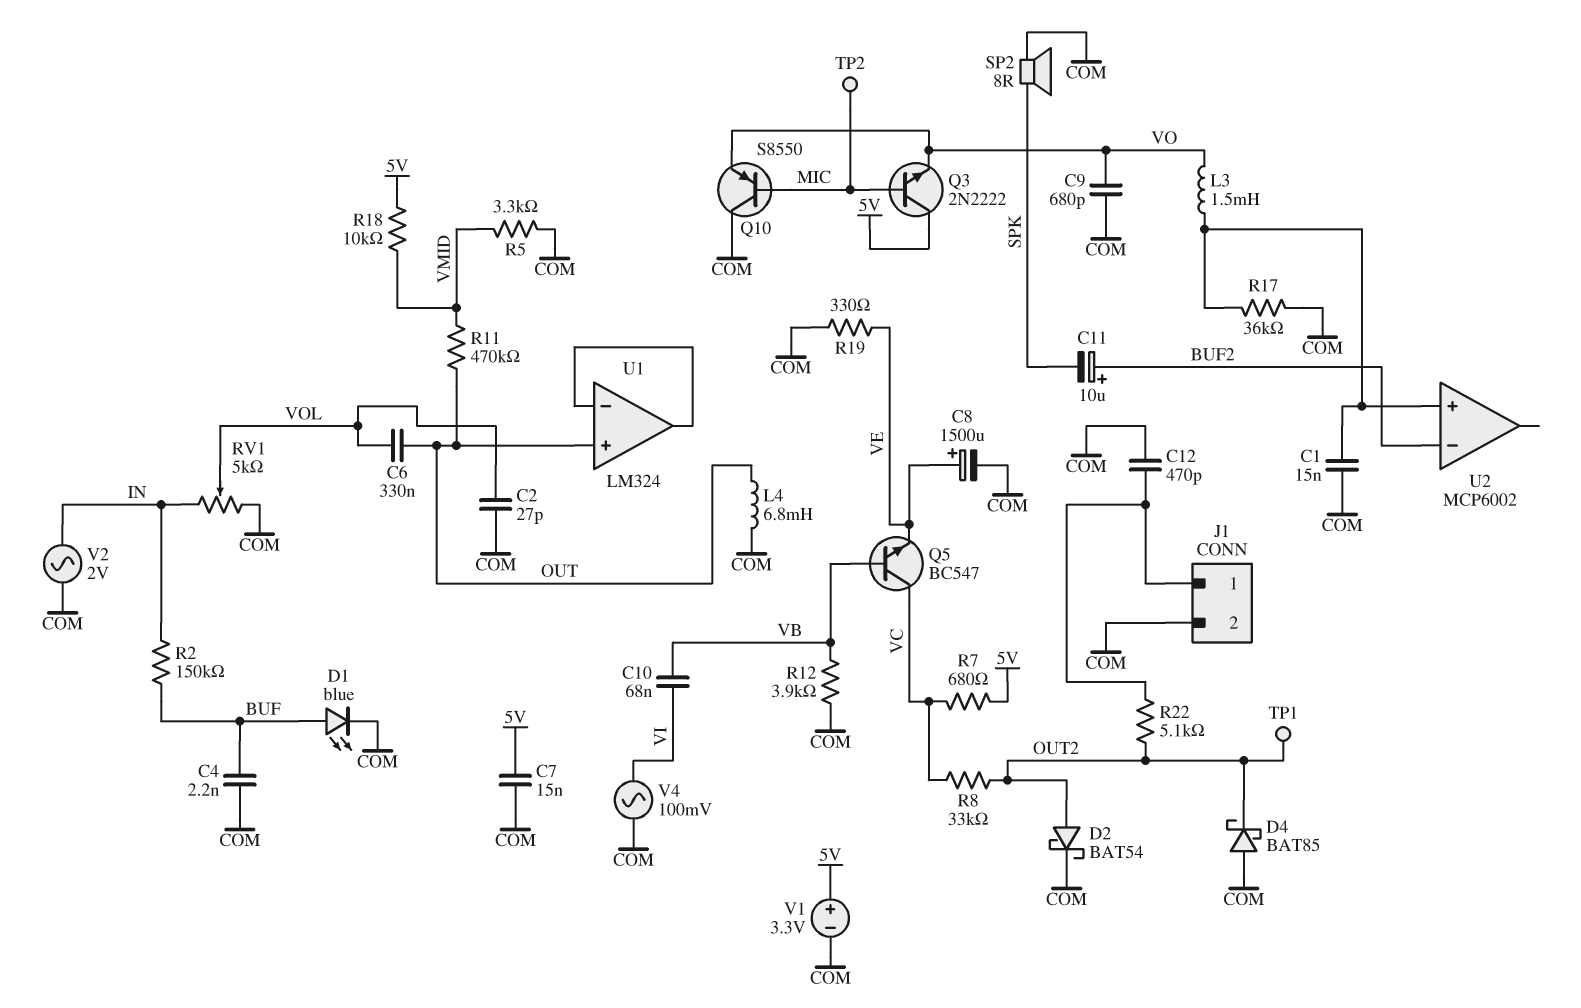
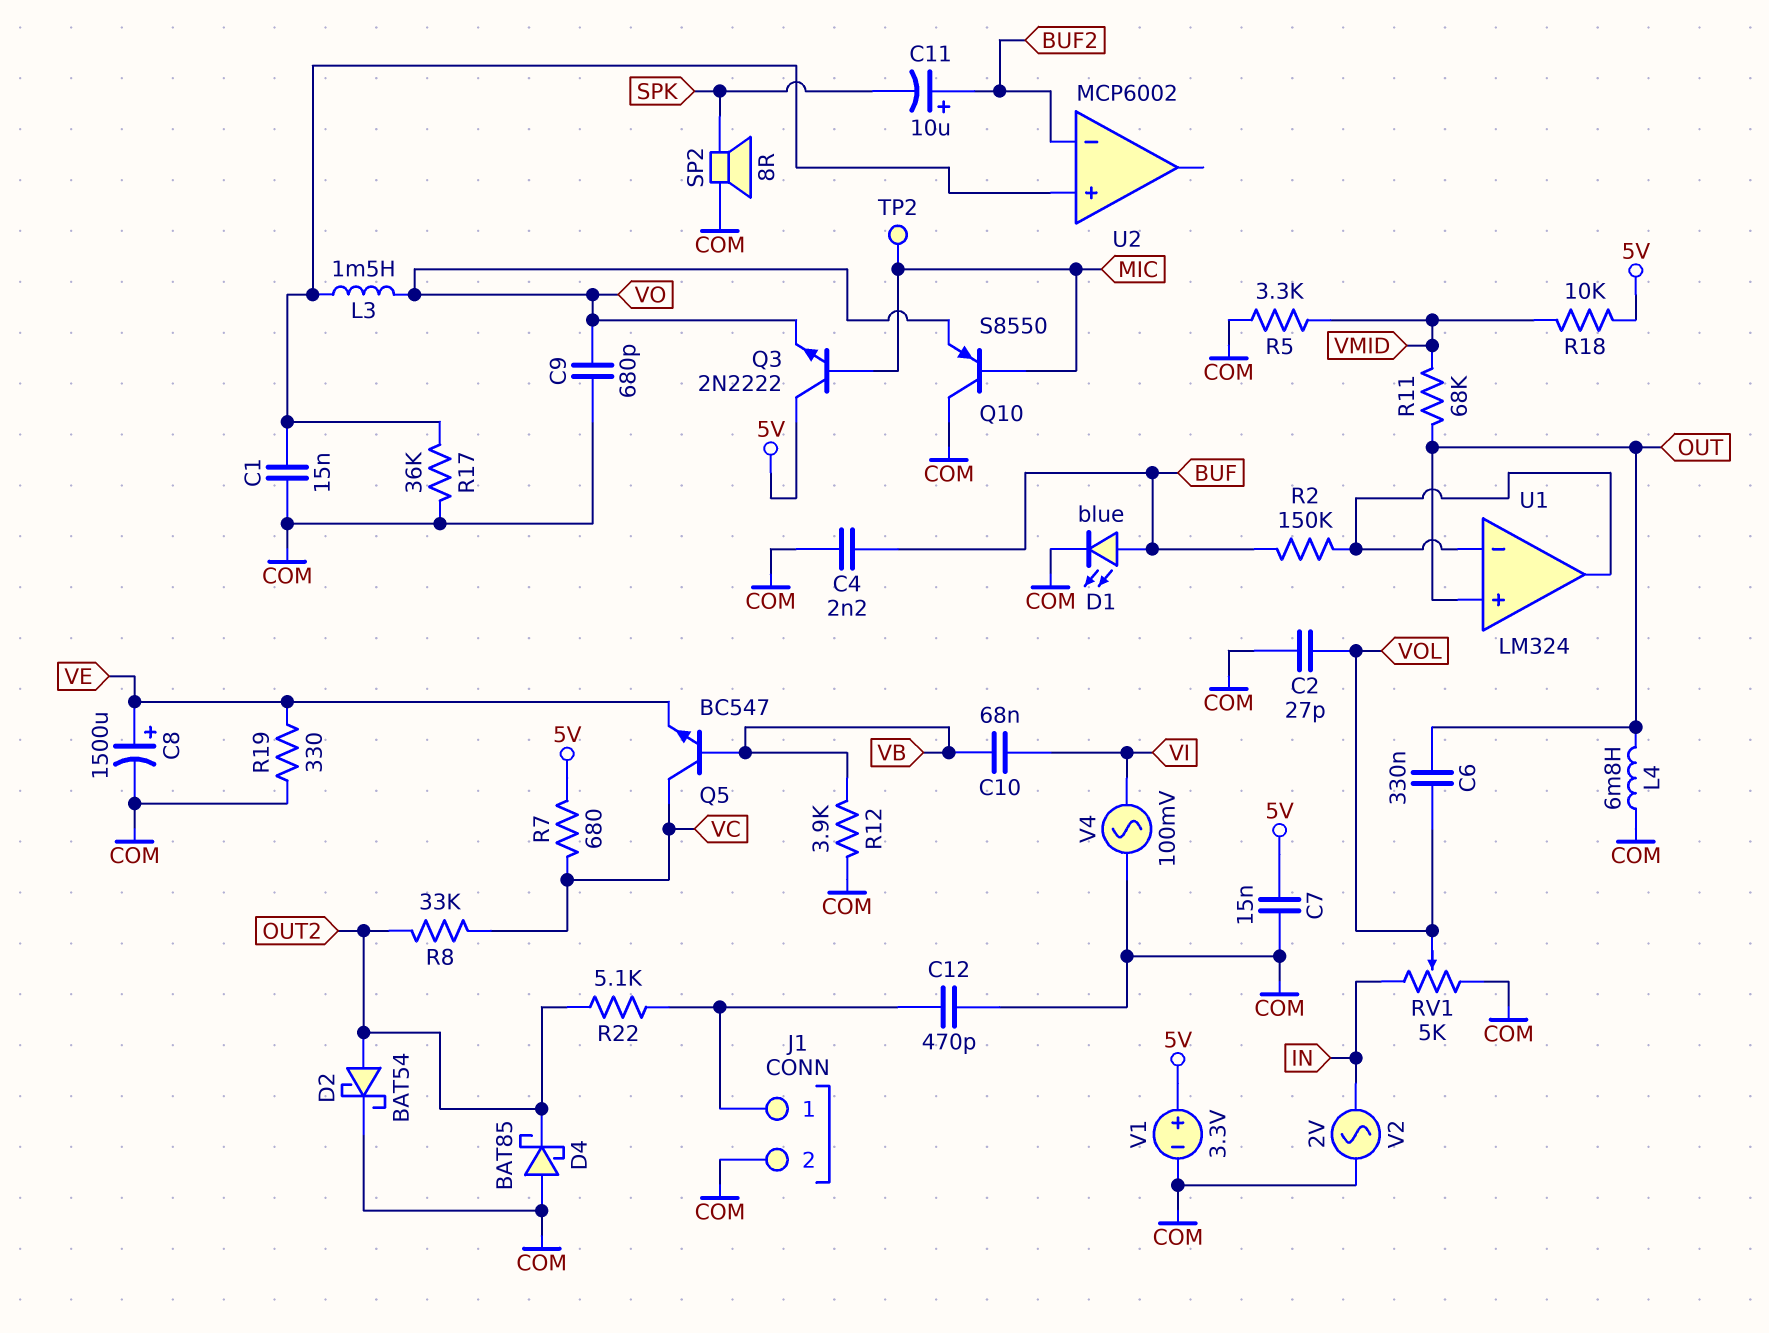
R2: 150k (BUF, IN) -> 150k (BUF, U1/in-)
R11: 470k (OUT, VMID) -> 68k (OUT, VMID)
TP1: test point (OUT2) -> none

